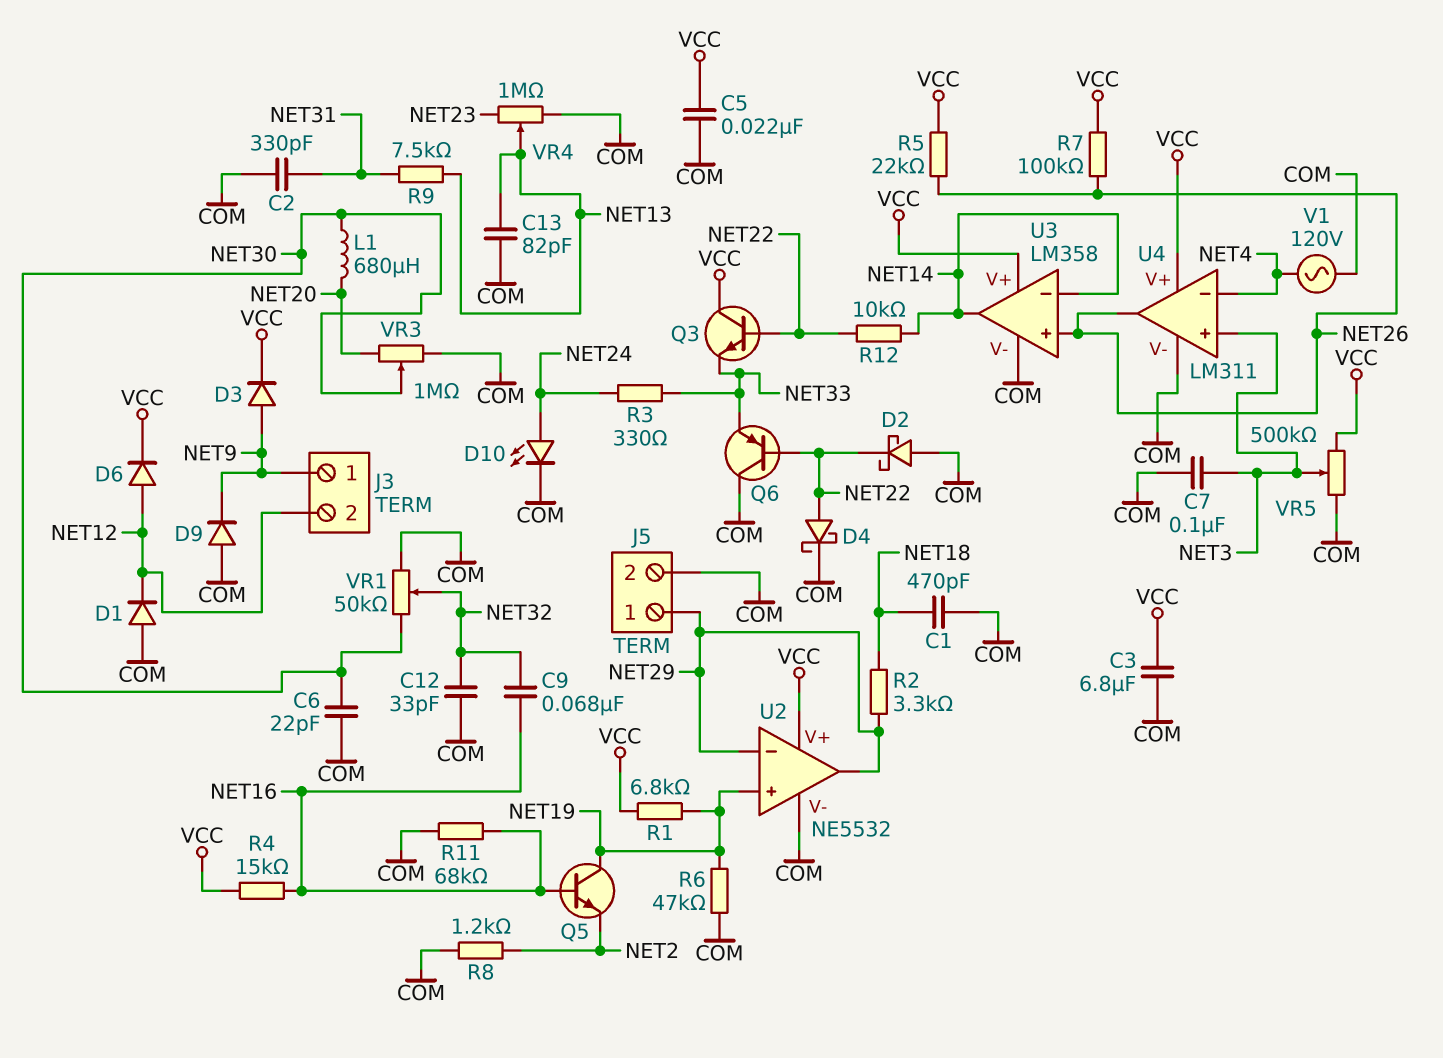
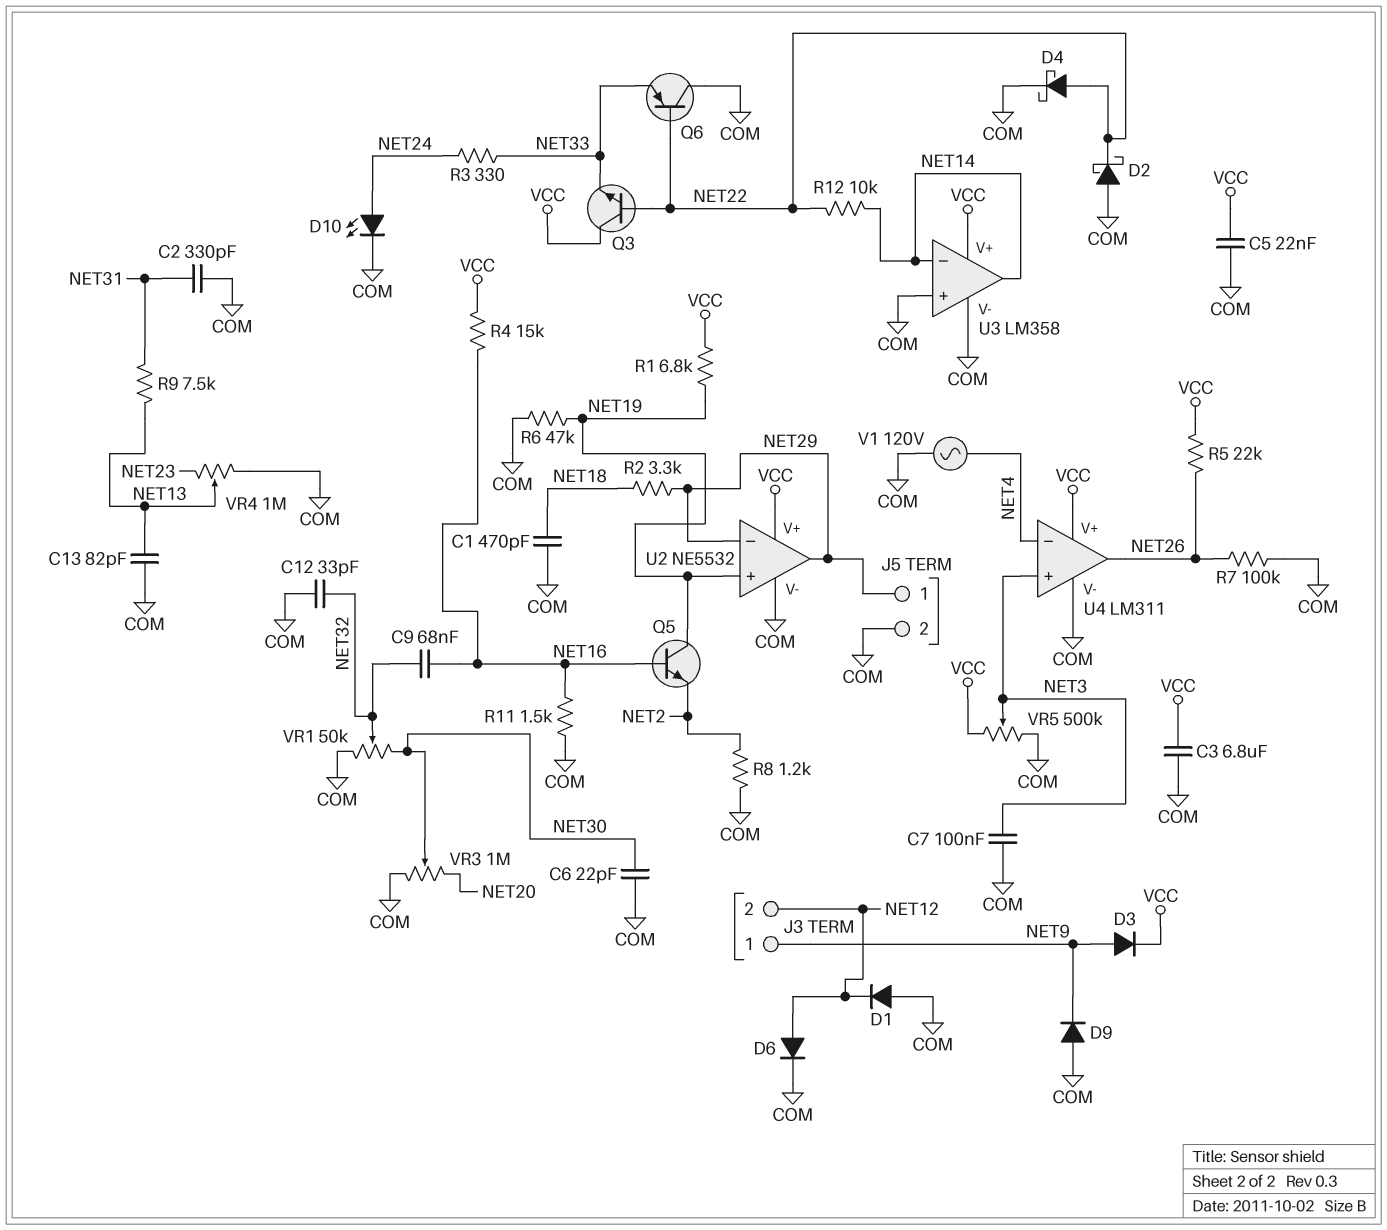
D6: diode (A NET12, K VCC) -> diode (A NET12, K COM)
L1: 680uH (NET20, NET30) -> none
R7: 100k (NET26, VCC) -> 100k (COM, NET26)
R11: 68k (COM, NET16) -> 1.5k (COM, NET16)
U3 pin in+: NET26 -> COM

